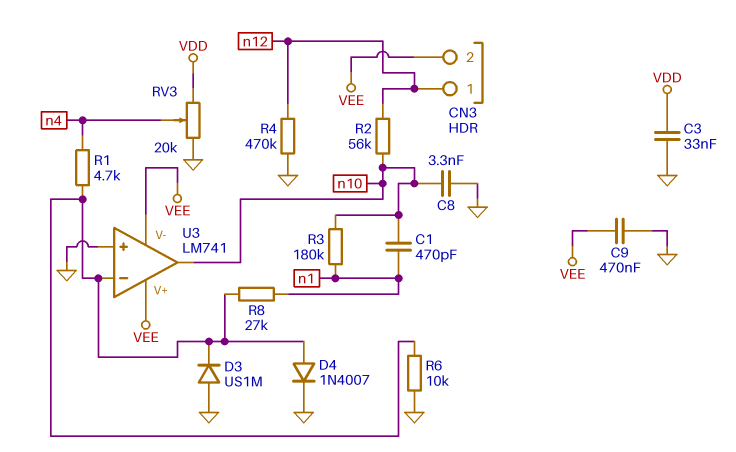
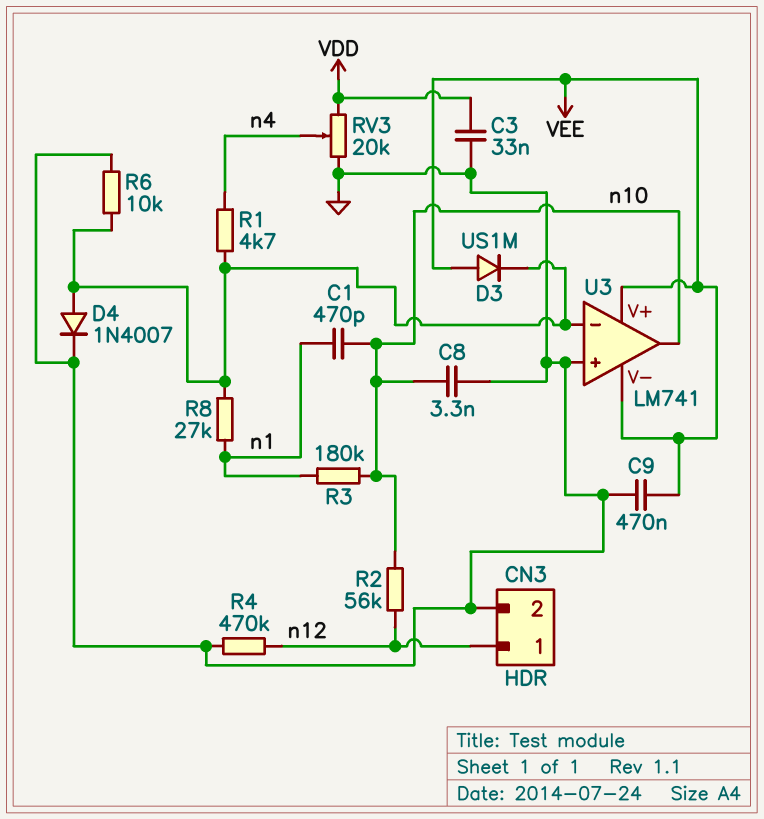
CN3 pin 2: VEE -> GND
D3: diode US1M (A GND, K U3/in-) -> diode US1M (A VEE, K U3/in-)

